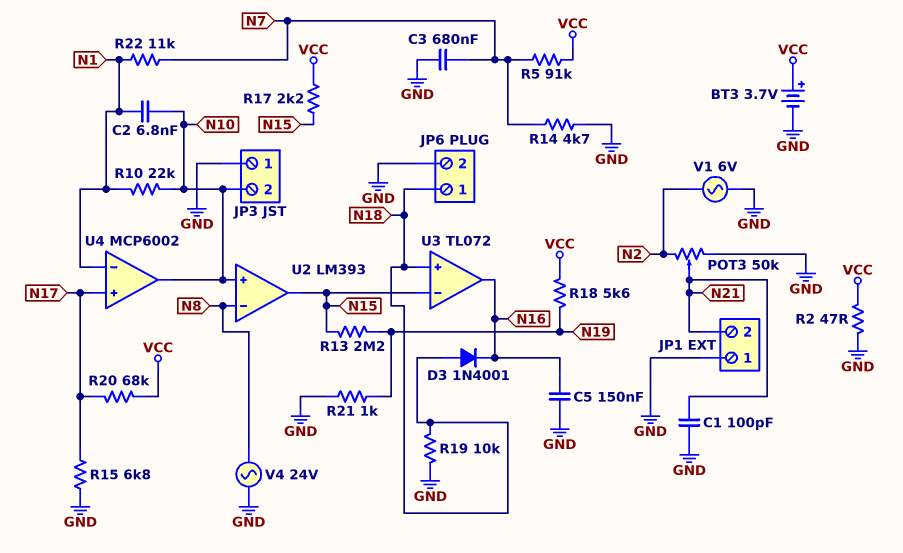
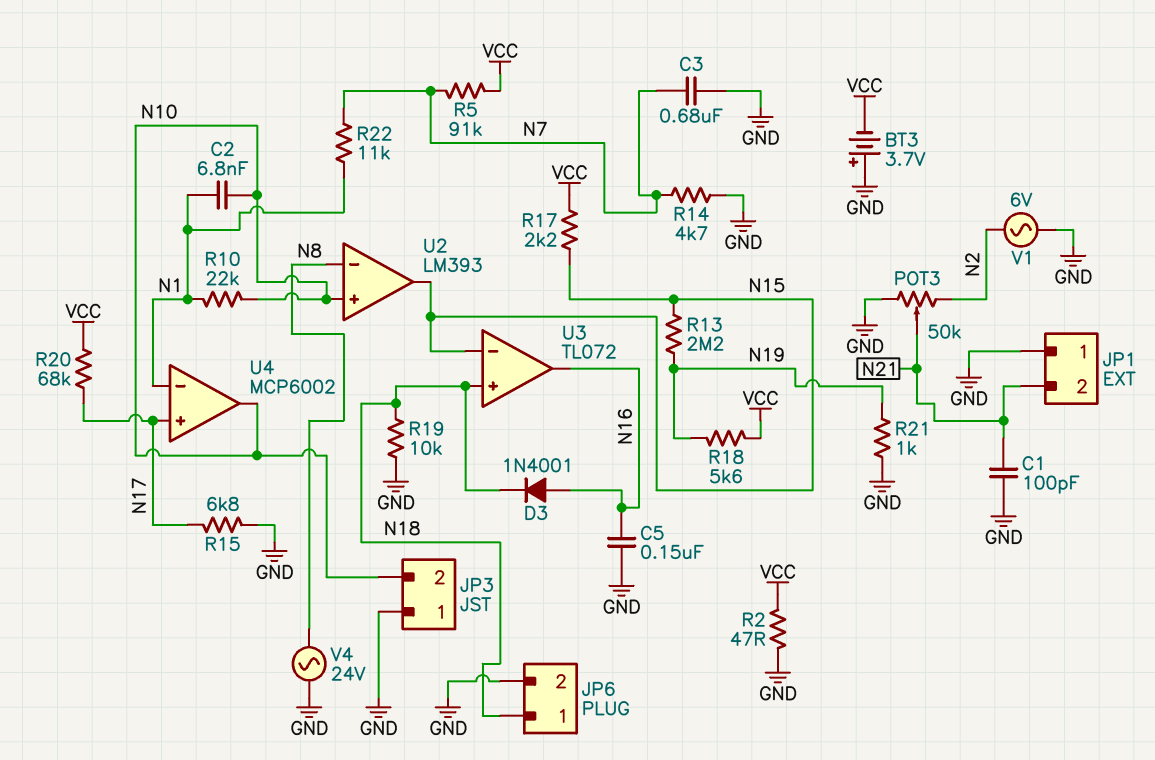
BT3: 3.7V (plus VCC, minus GND) -> 3.7V (plus GND, minus VCC)
D3: diode 1N4001 (A N18, K N16) -> diode 1N4001 (A N16, K N18)

